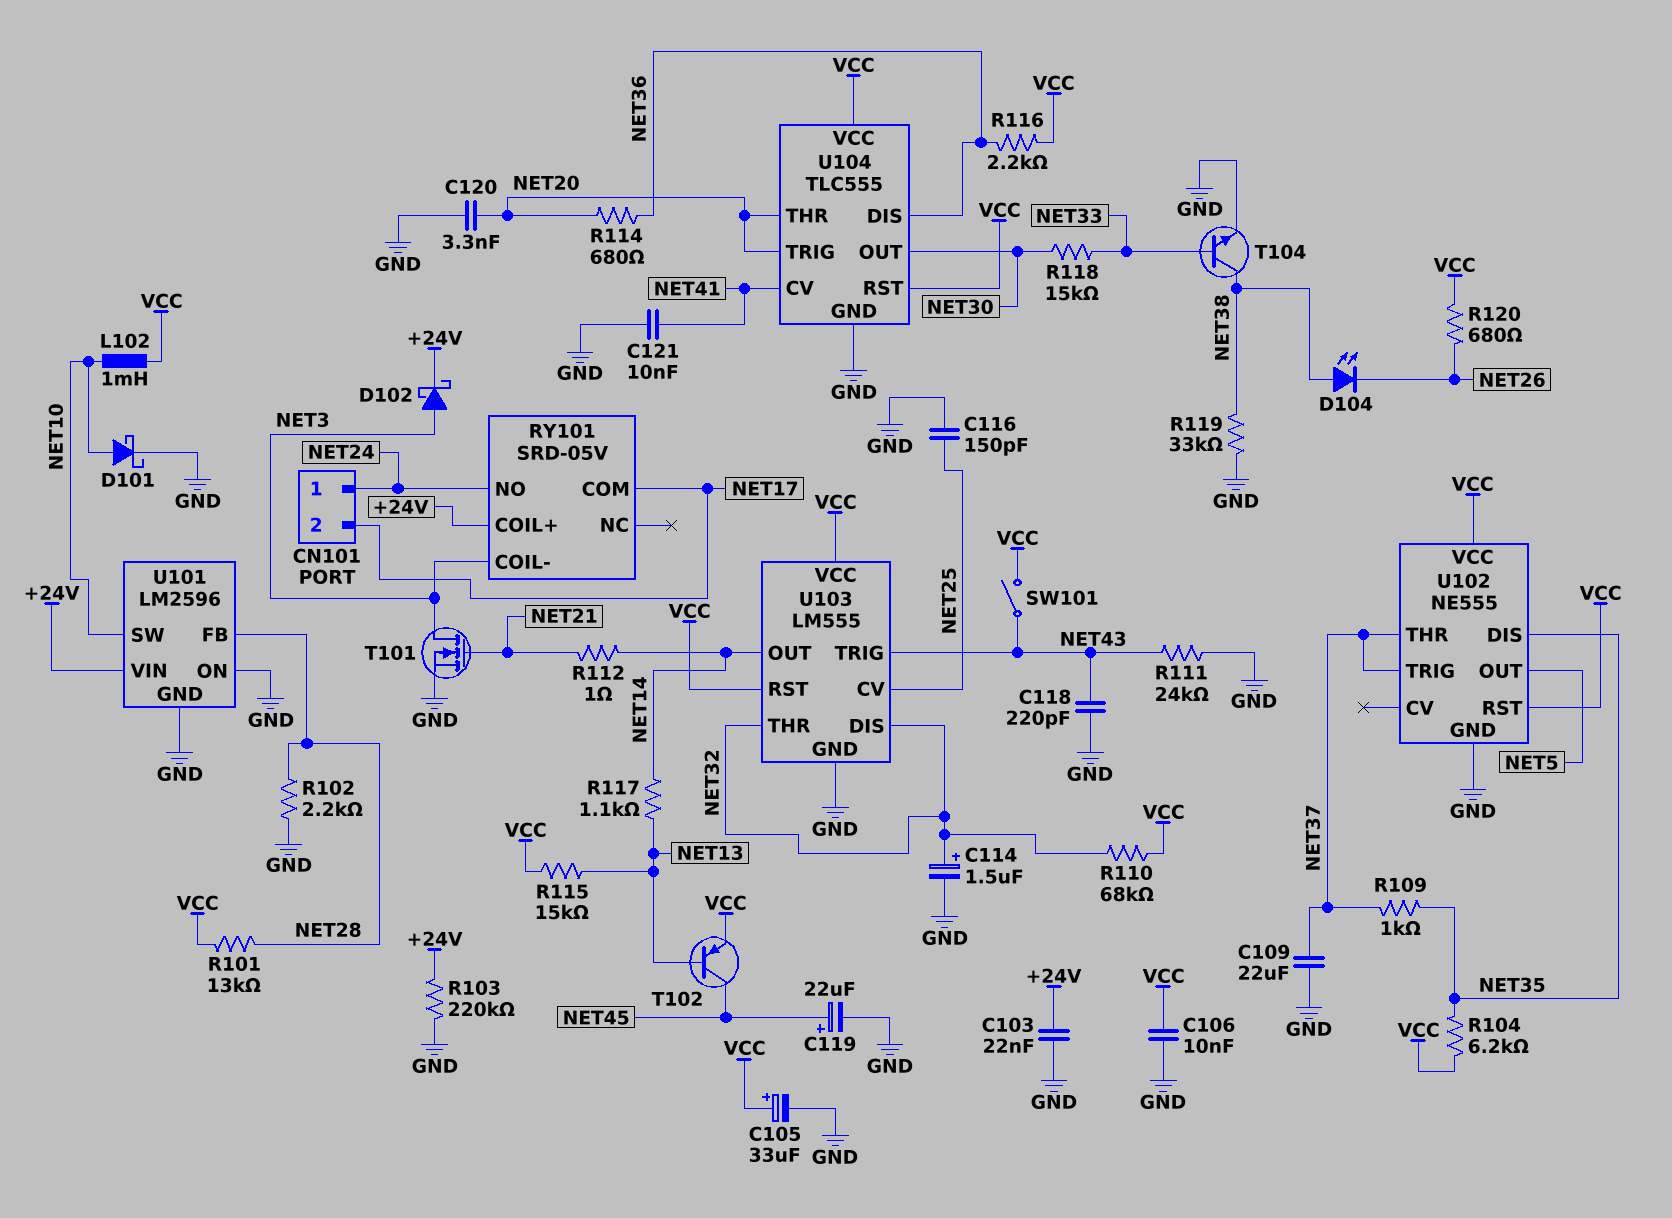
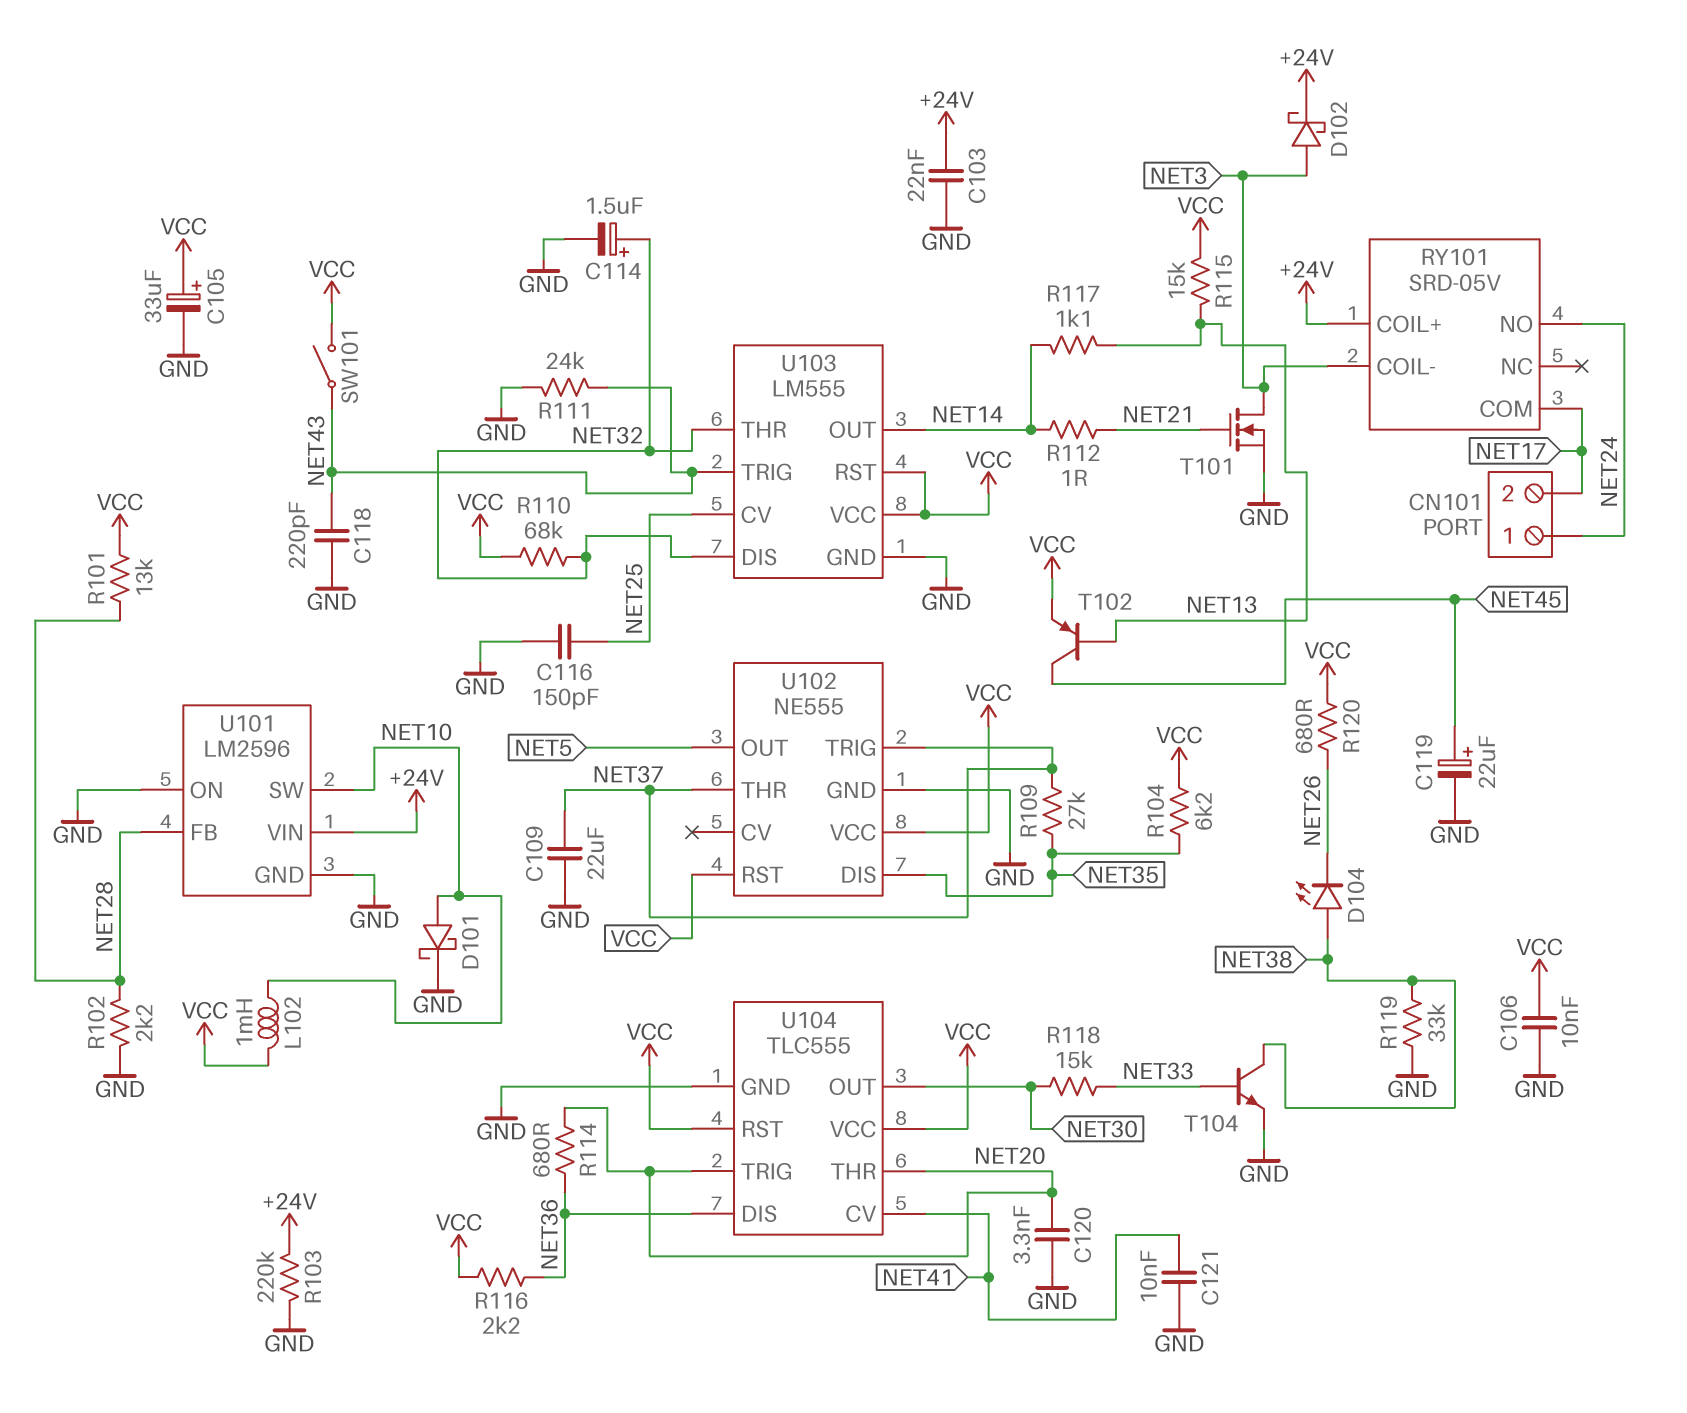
R109: 1k (NET35, NET37) -> 27k (NET35, NET37)

